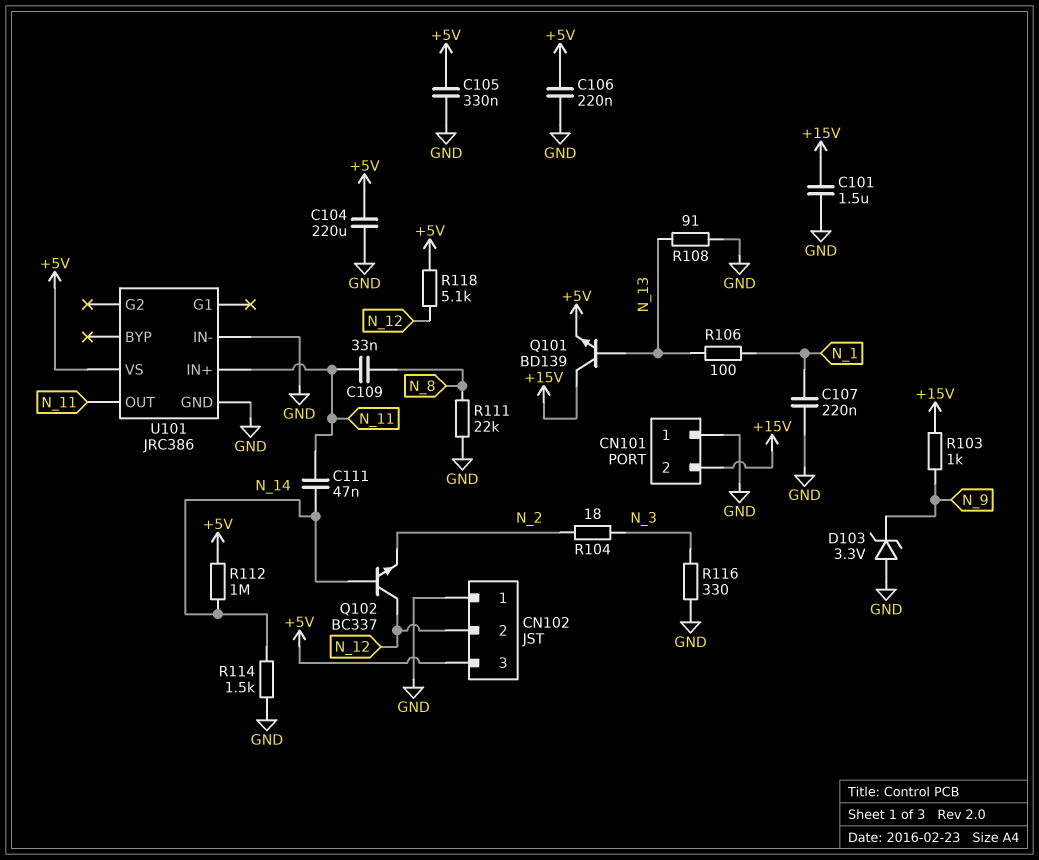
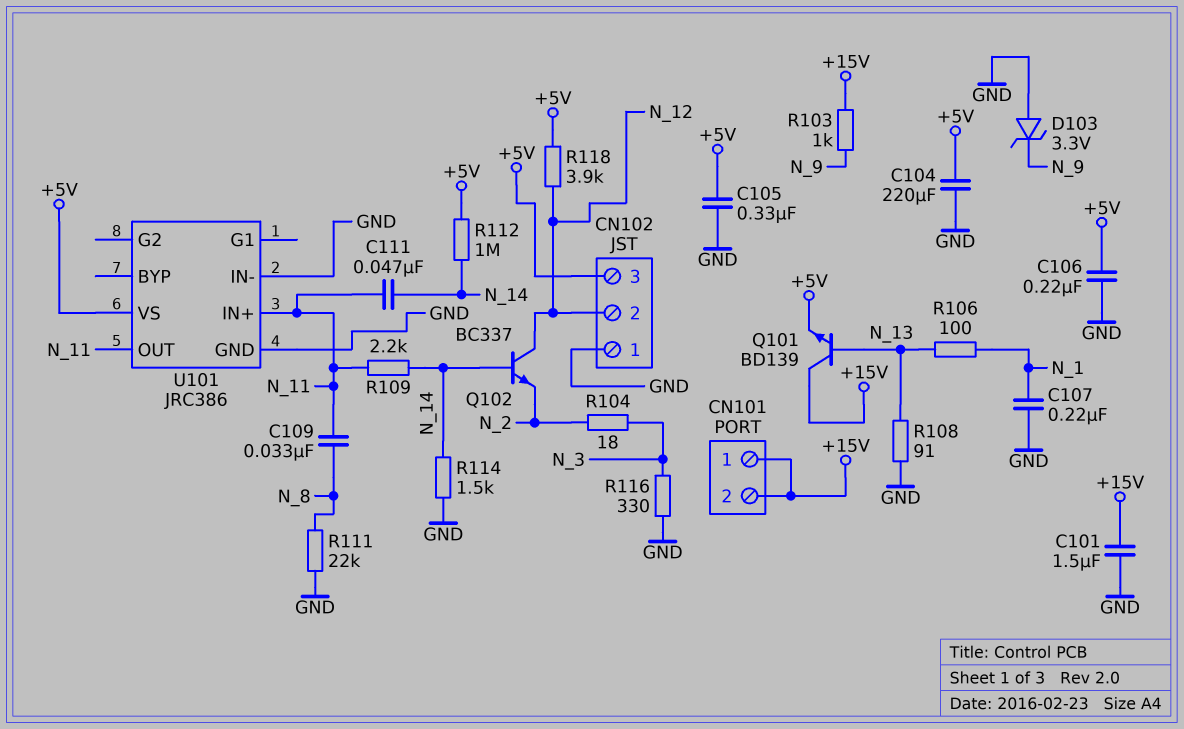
CN101 pin 1: GND -> +15V
R109: none -> 2.2k (N_11, N_14)
R118: 5.1k (+5V, N_12) -> 3.9k (+5V, N_12)

